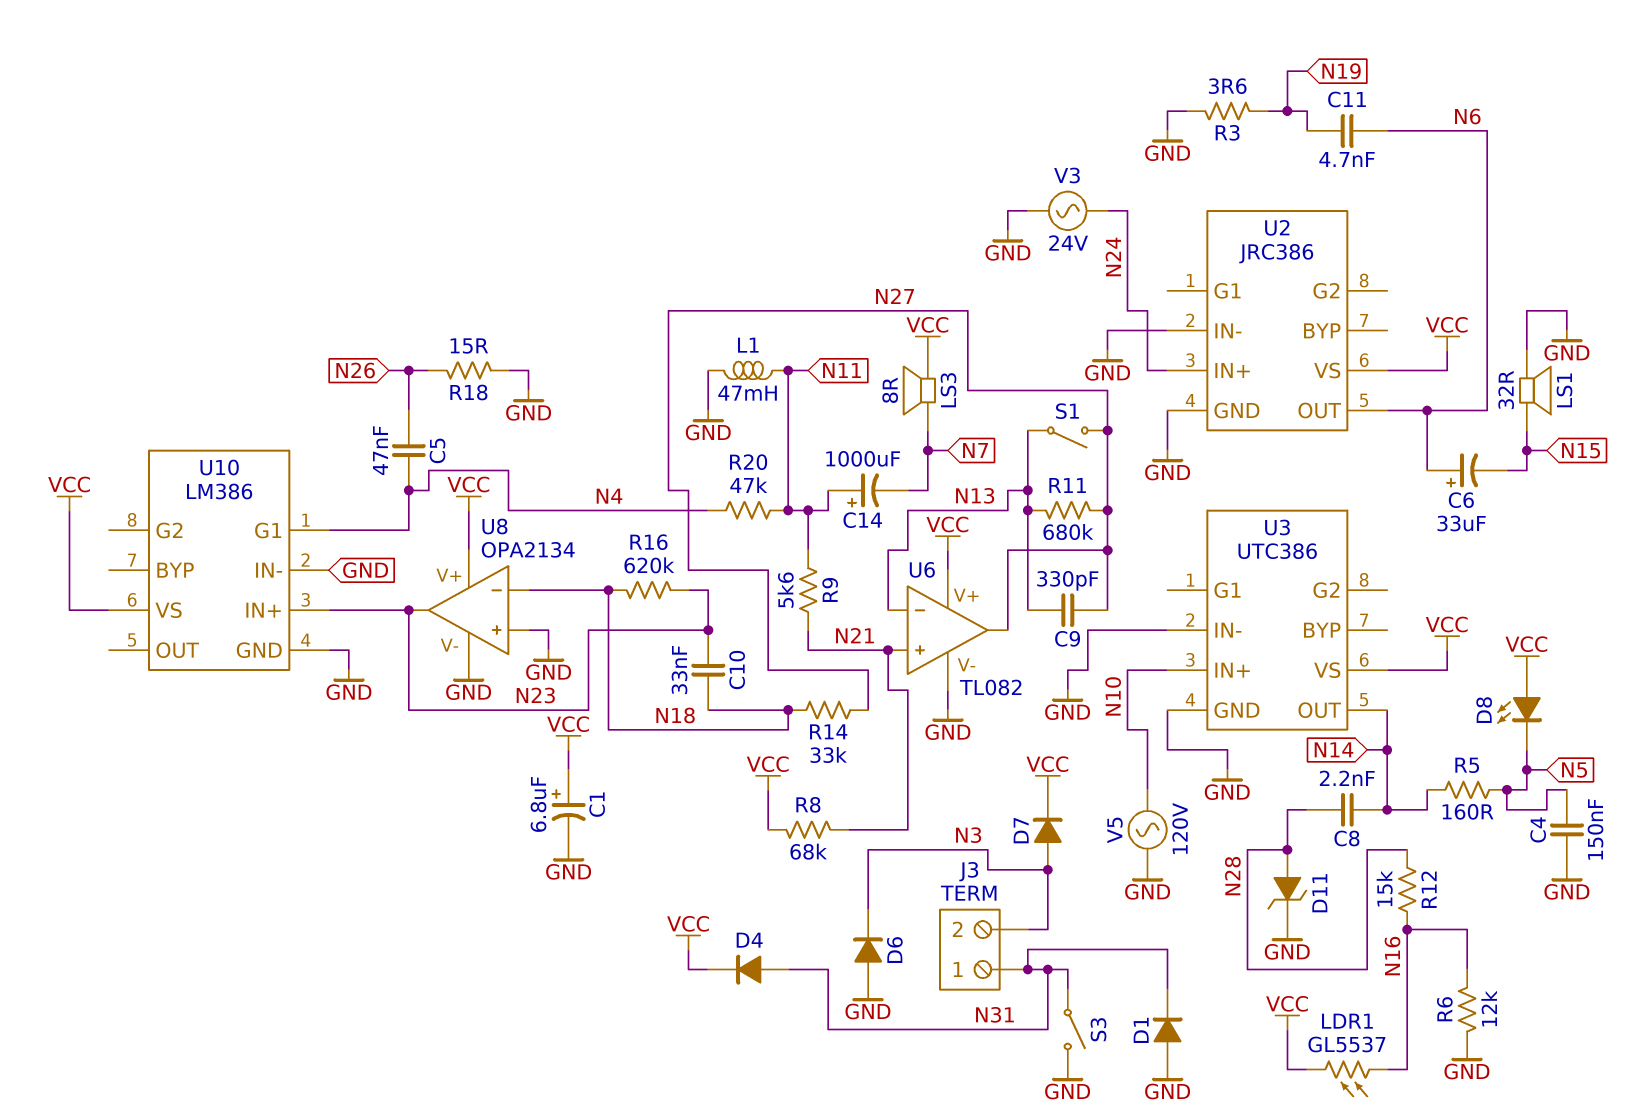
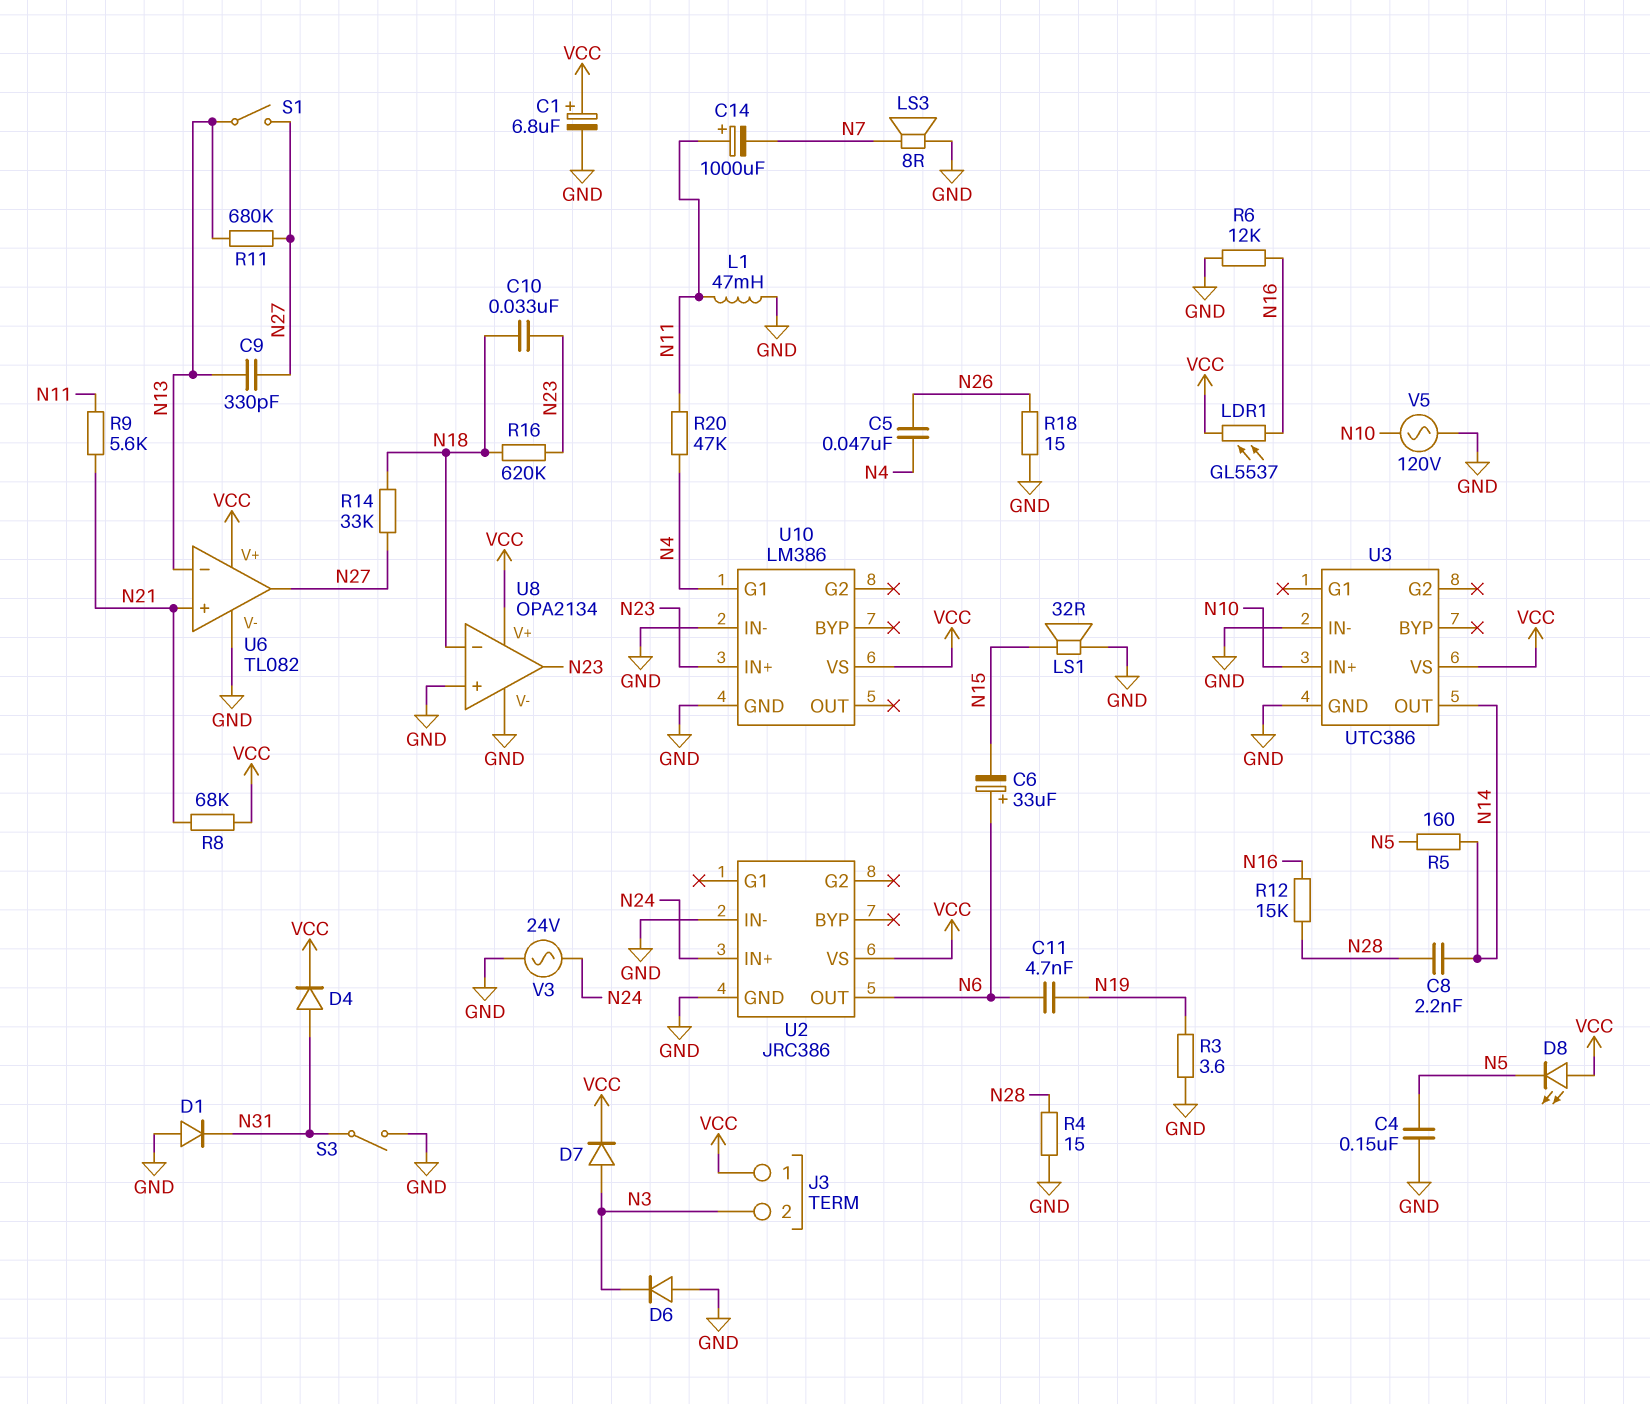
D11: zener (A N28, K GND) -> none
J3 pin 1: N31 -> VCC
LS3: speaker 8R (N7, VCC) -> speaker 8R (GND, N7)
R4: none -> 15 (GND, N28)

